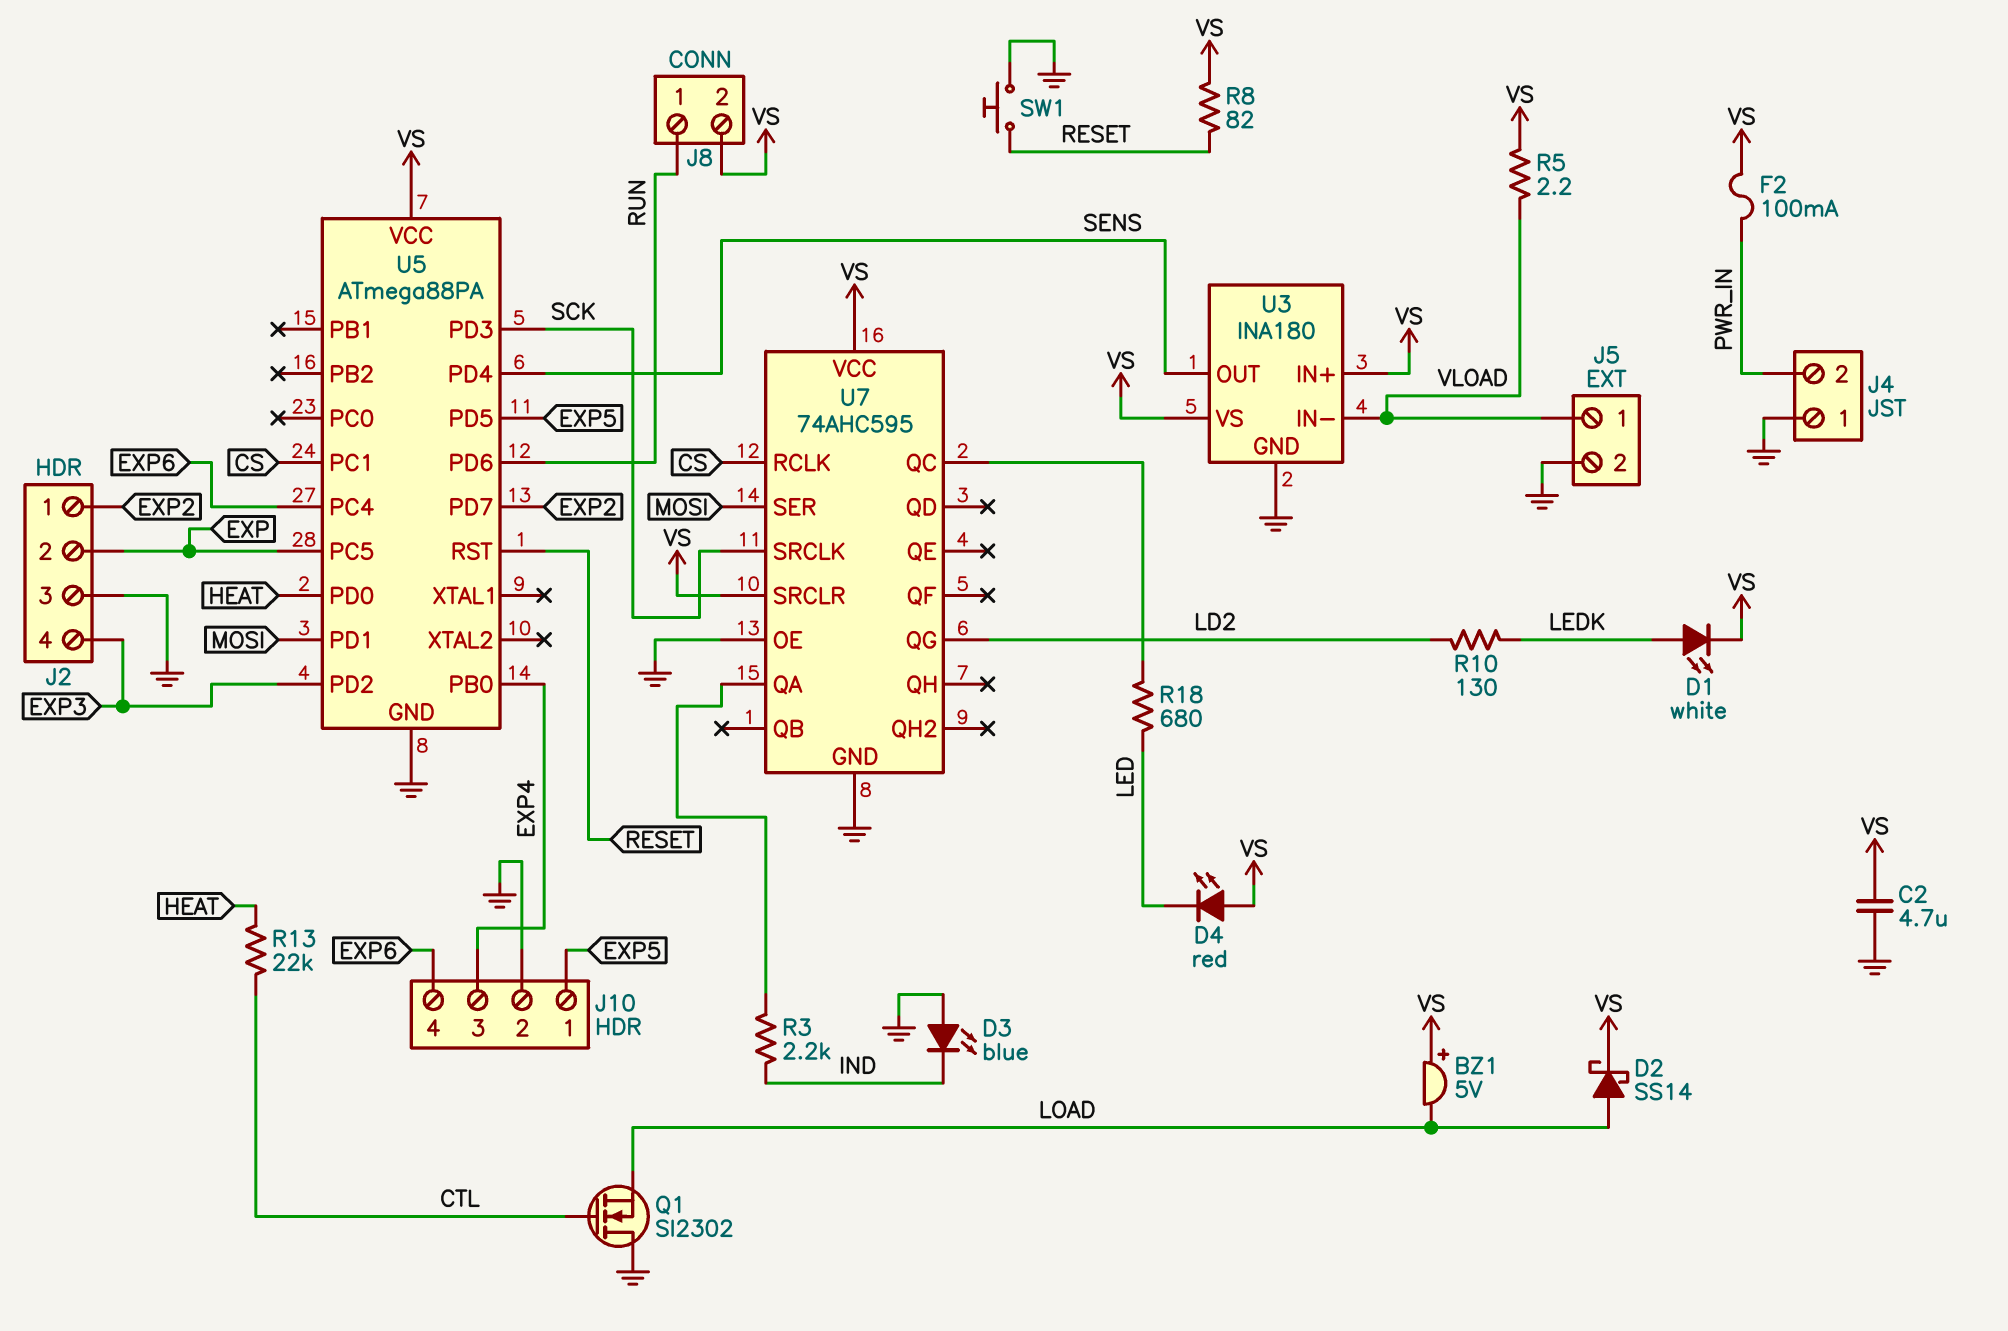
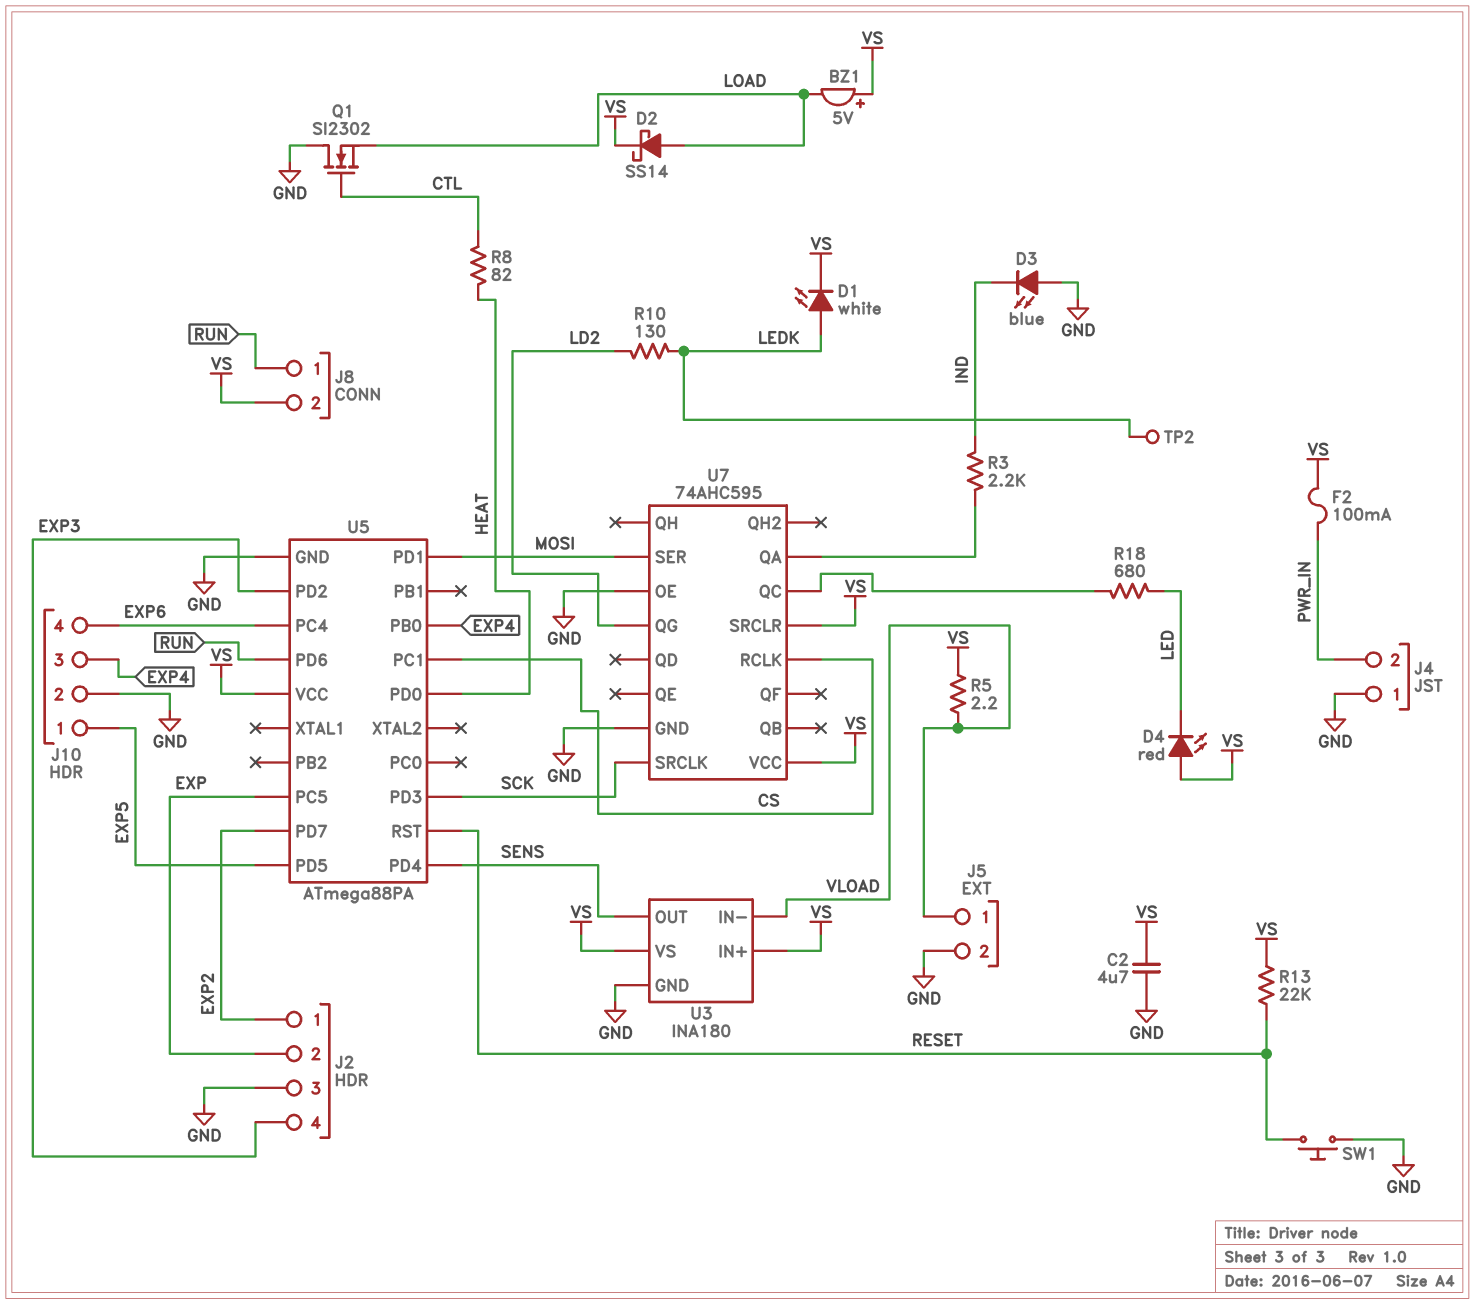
R8: 82 (RESET, VS) -> 82 (CTL, HEAT)
R13: 22k (CTL, HEAT) -> 22k (RESET, VS)
TP2: none -> test point (LEDK)

